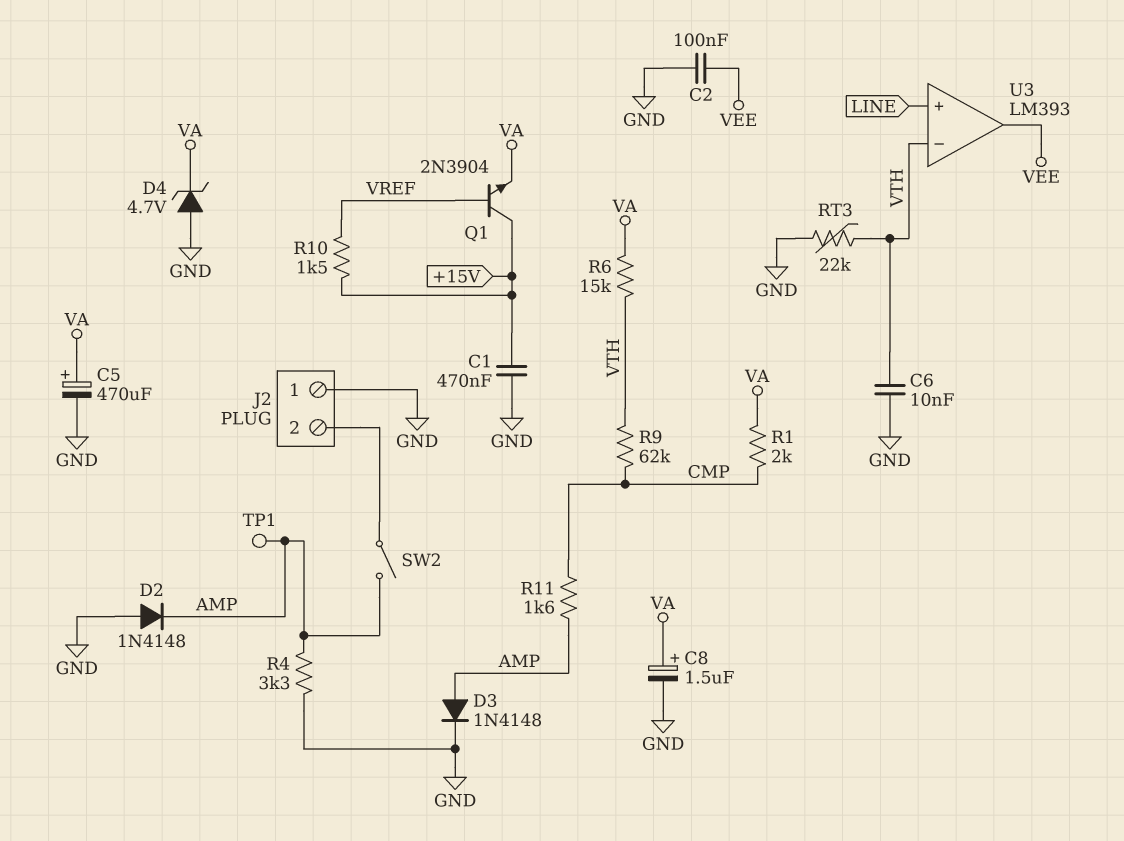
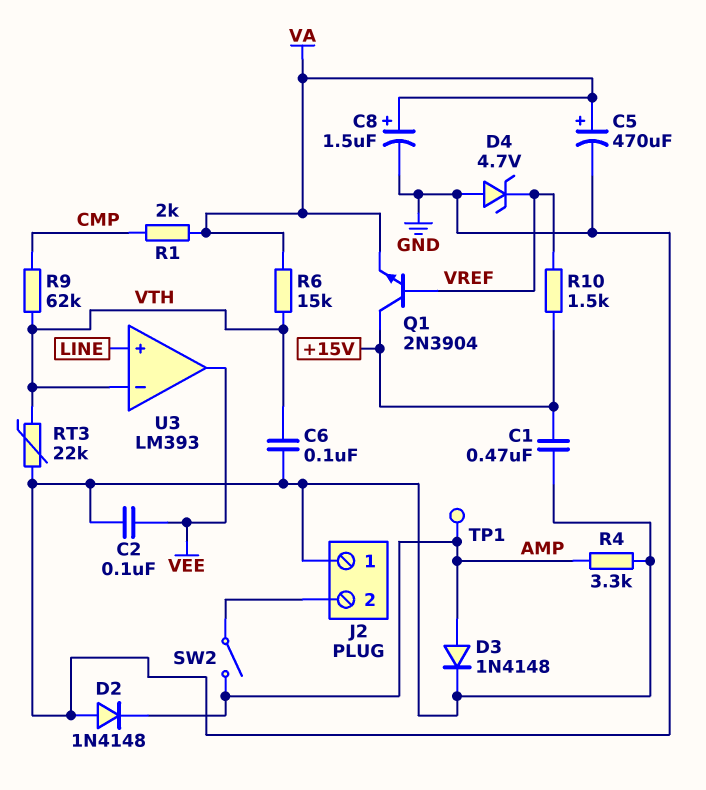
C6: 10nF (GND, VTH) -> 100nF (GND, VTH)
D4: zener 4.7V (A GND, K VA) -> zener 4.7V (A GND, K VREF)
R11: 1.6k (AMP, CMP) -> none

